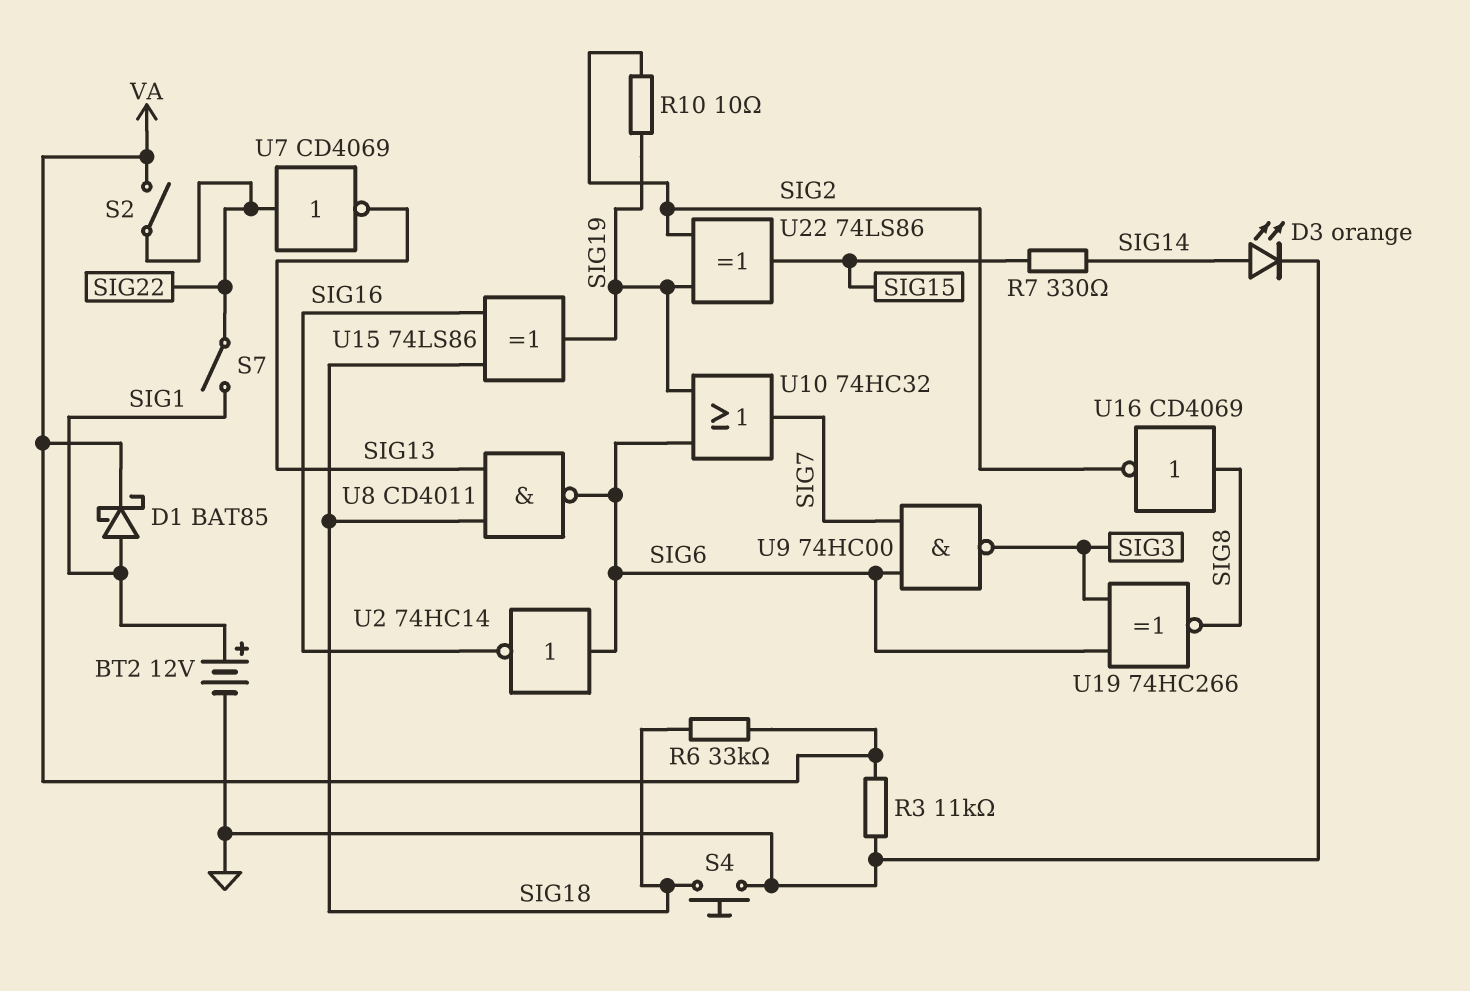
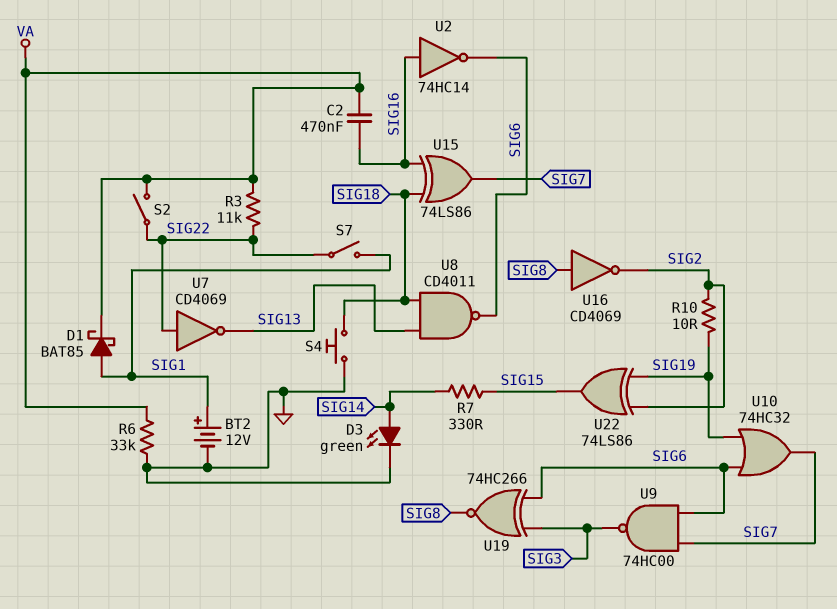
C2: none -> 470nF (SIG16, VA)
D3: LED orange (A SIG14, K GND) -> LED green (A SIG14, K GND)
R3: 11k (GND, VA) -> 11k (SIG22, VA)
R6: 33k (SIG18, VA) -> 33k (GND, VA)
U2: NOT 74HC14 (in SIG6, out SIG16) -> NOT 74HC14 (in SIG16, out SIG6)
U15: XOR 74LS86 (in SIG16, in SIG18, out SIG19) -> XOR 74LS86 (in SIG16, in SIG18, out SIG7)

